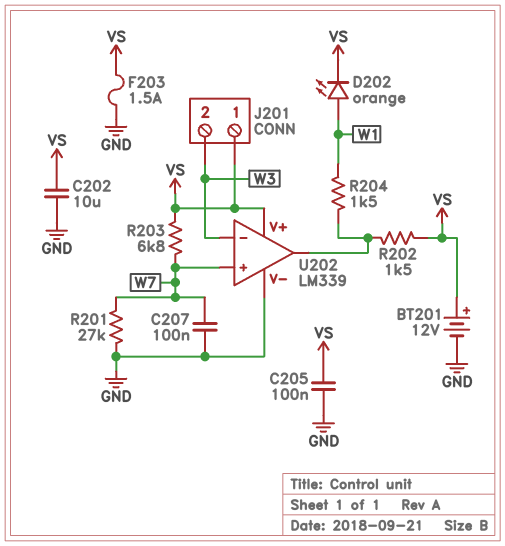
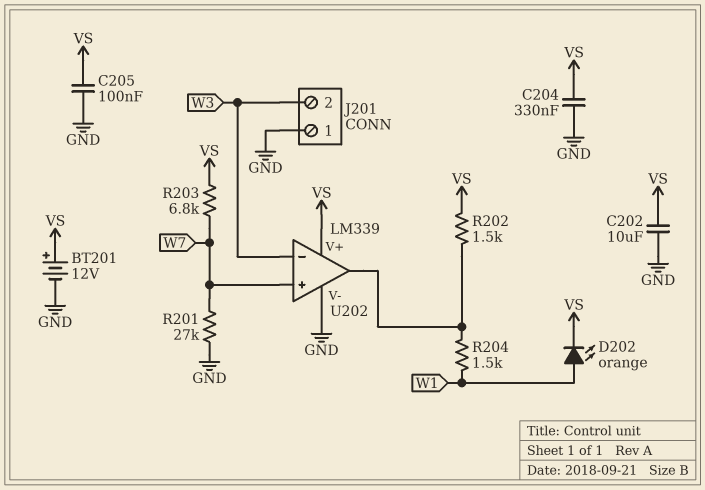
C204: none -> 330nF (GND, VS)
C207: 100nF (GND, W7) -> none
F203: 1.5A (GND, VS) -> none
J201 pin 1: VS -> GND

